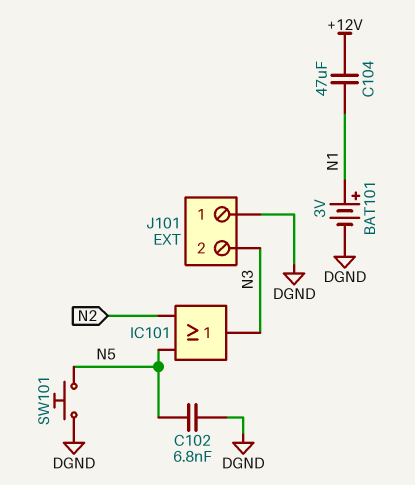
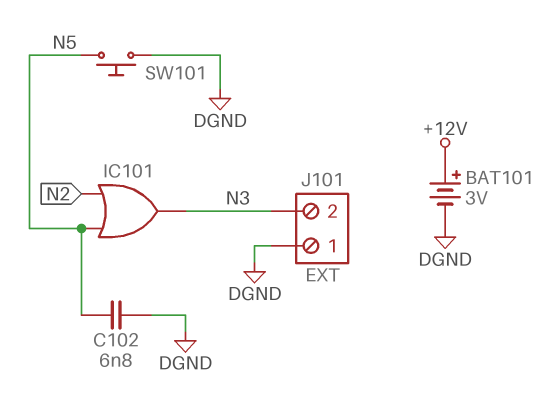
BAT101: 3V (plus N1, minus DGND) -> 3V (plus +12V, minus DGND)
C104: 47uF (+12V, N1) -> none

